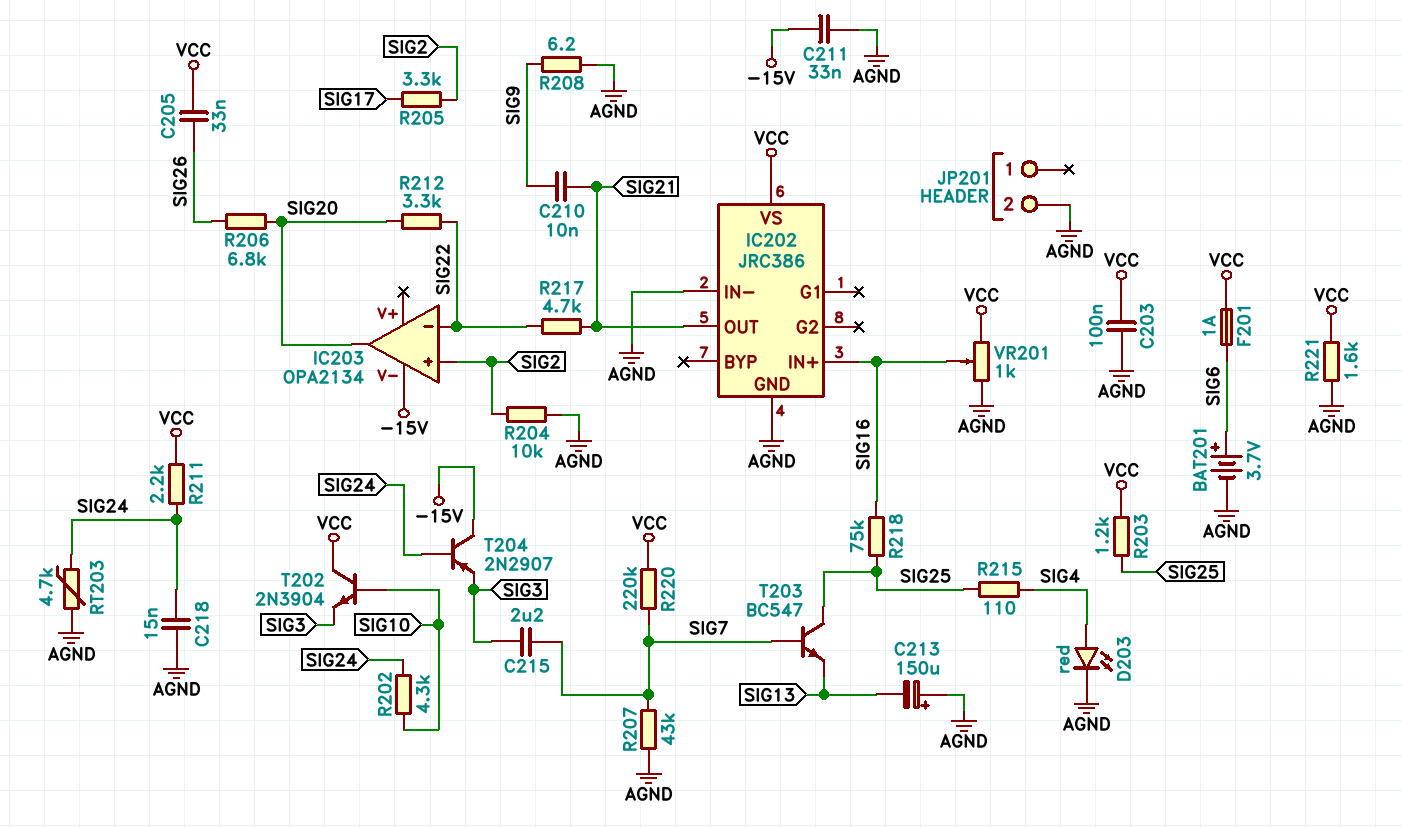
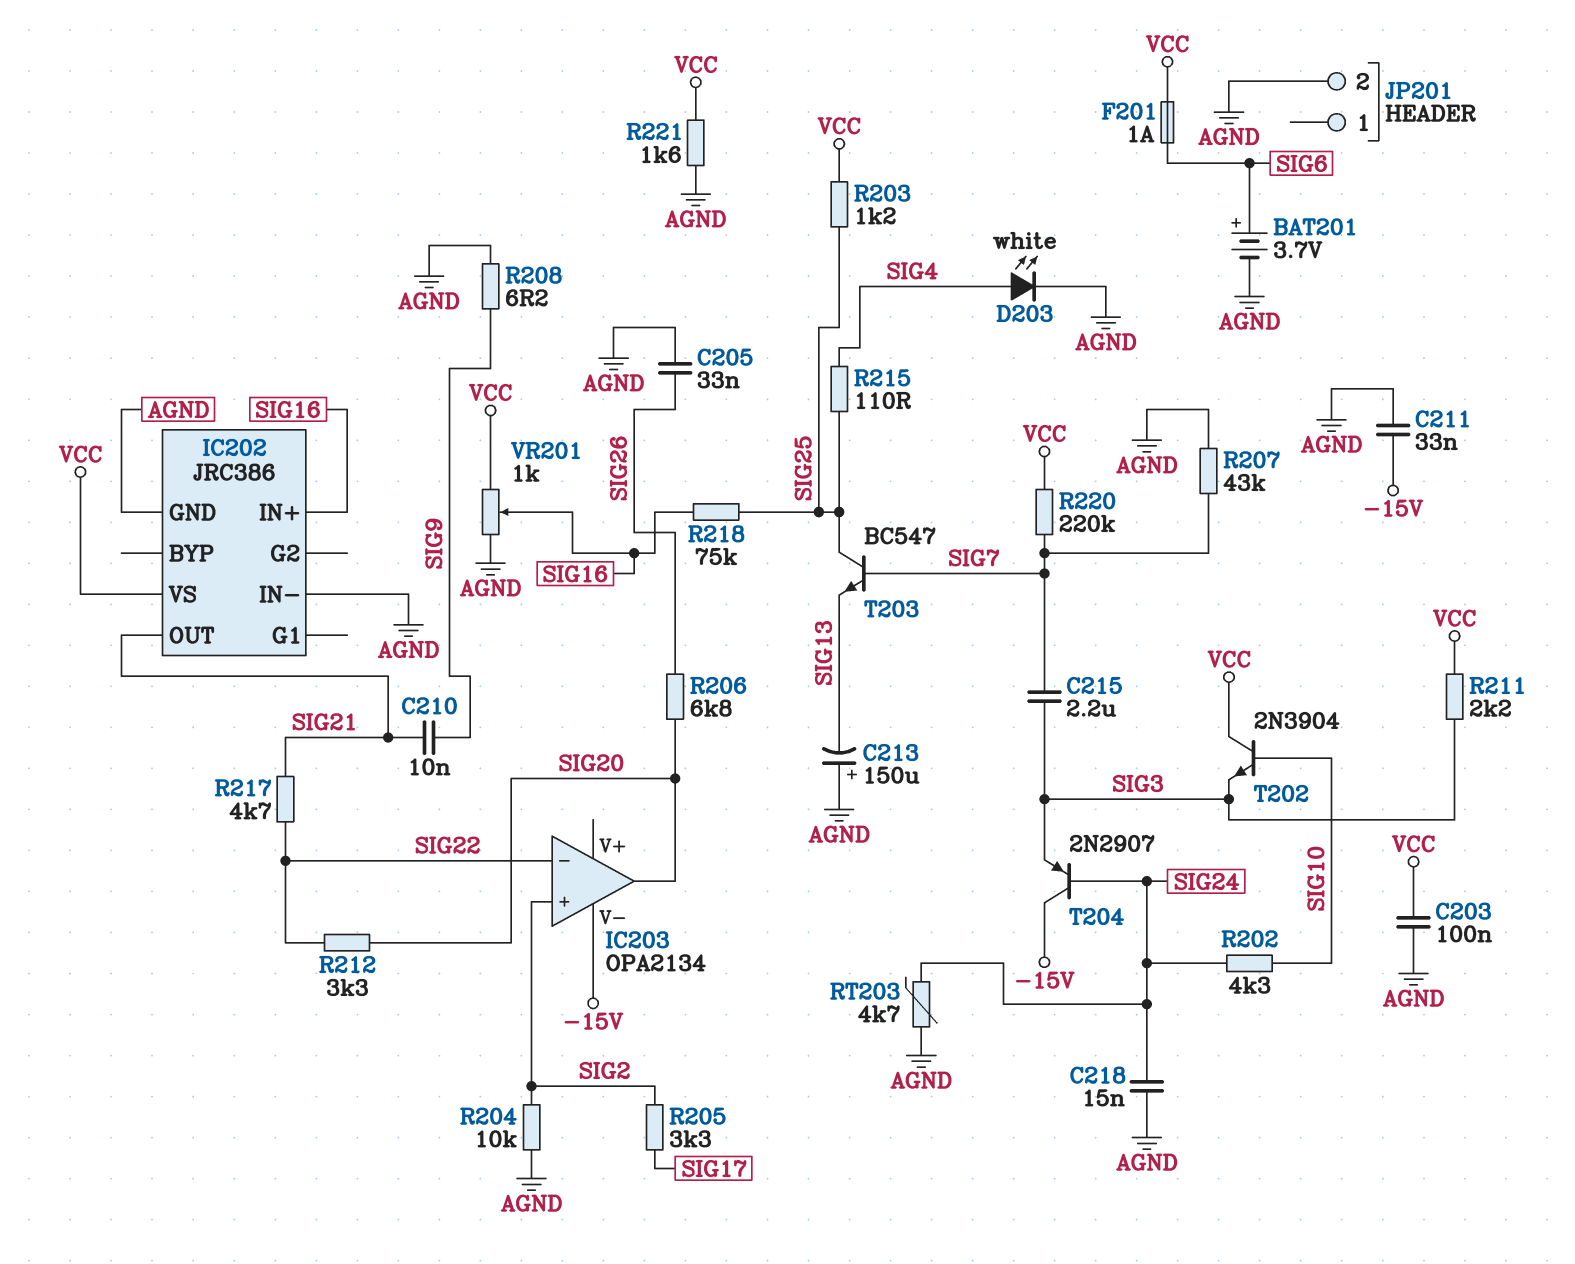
C205: 33nF (SIG26, VCC) -> 33nF (AGND, SIG26)
D203: LED red (A SIG4, K AGND) -> LED white (A SIG4, K AGND)
R211: 2.2k (SIG24, VCC) -> 2.2k (SIG3, VCC)

